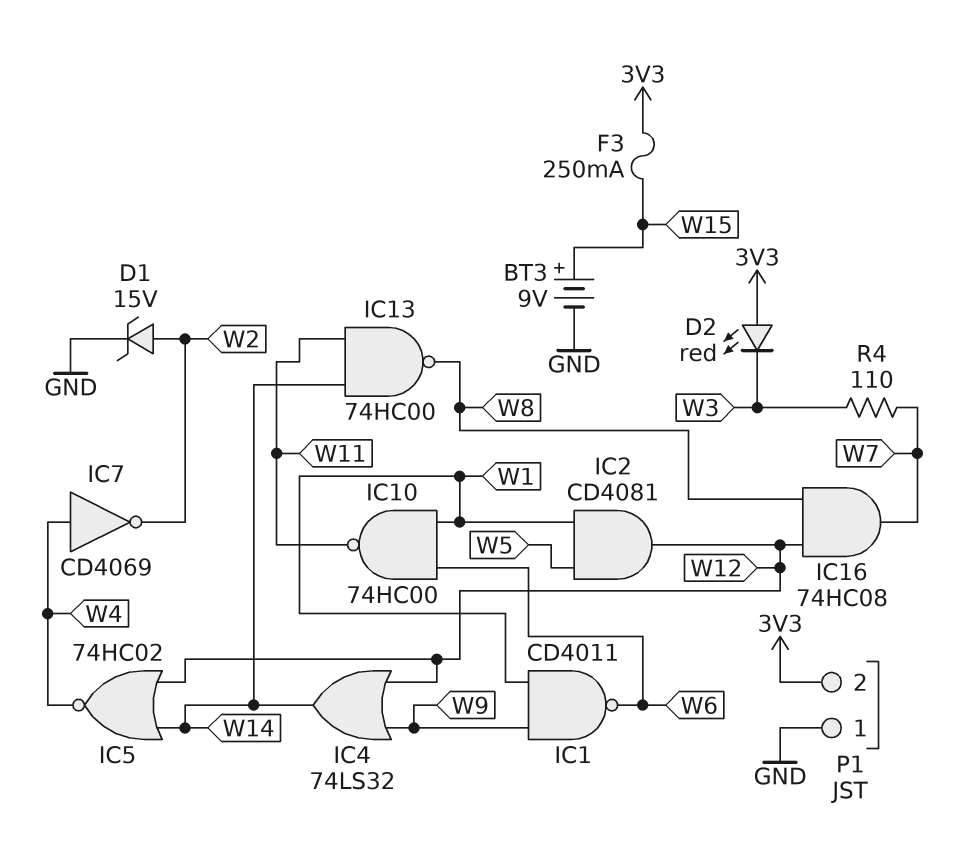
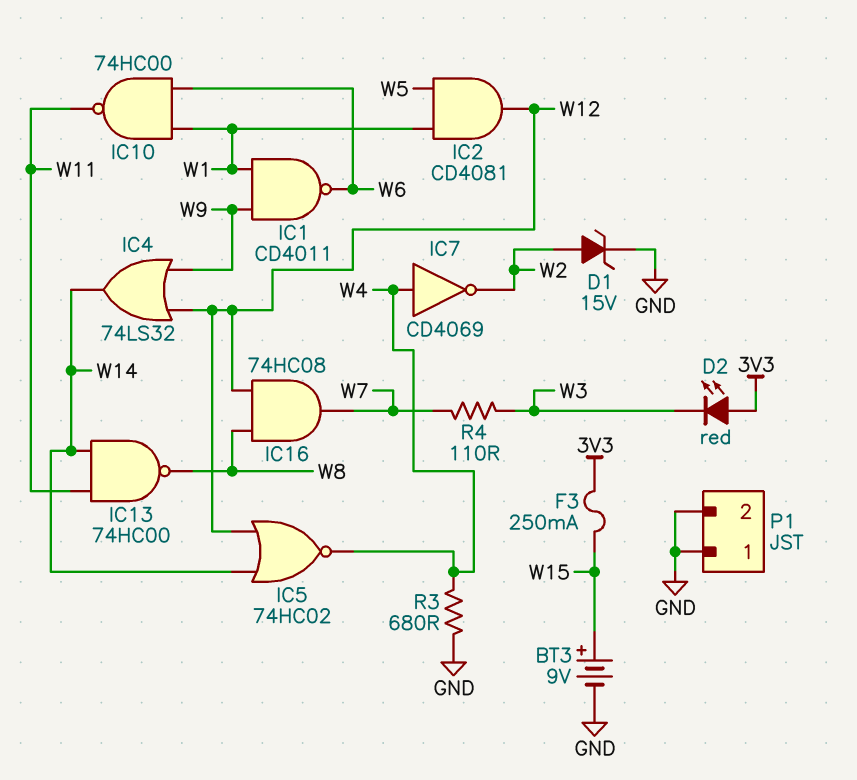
P1 pin 2: 3V3 -> GND
R3: none -> 680 (GND, W4)

